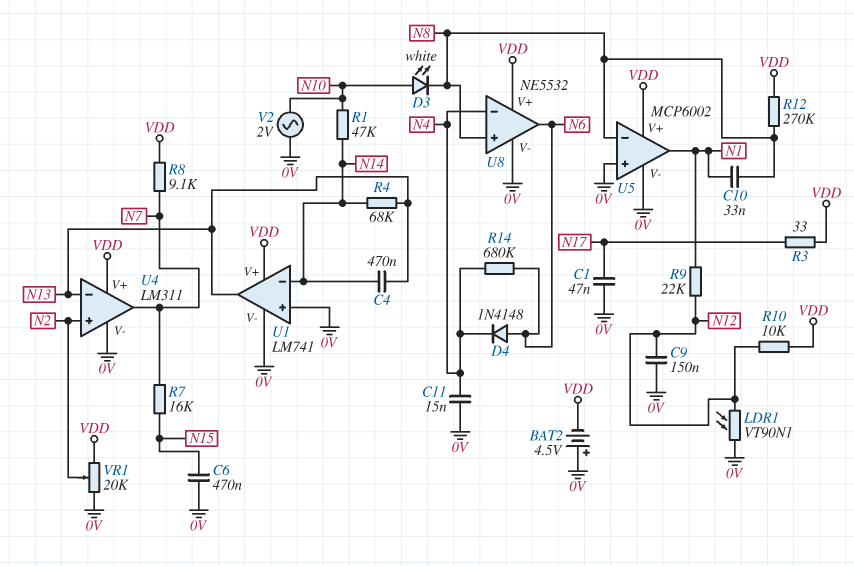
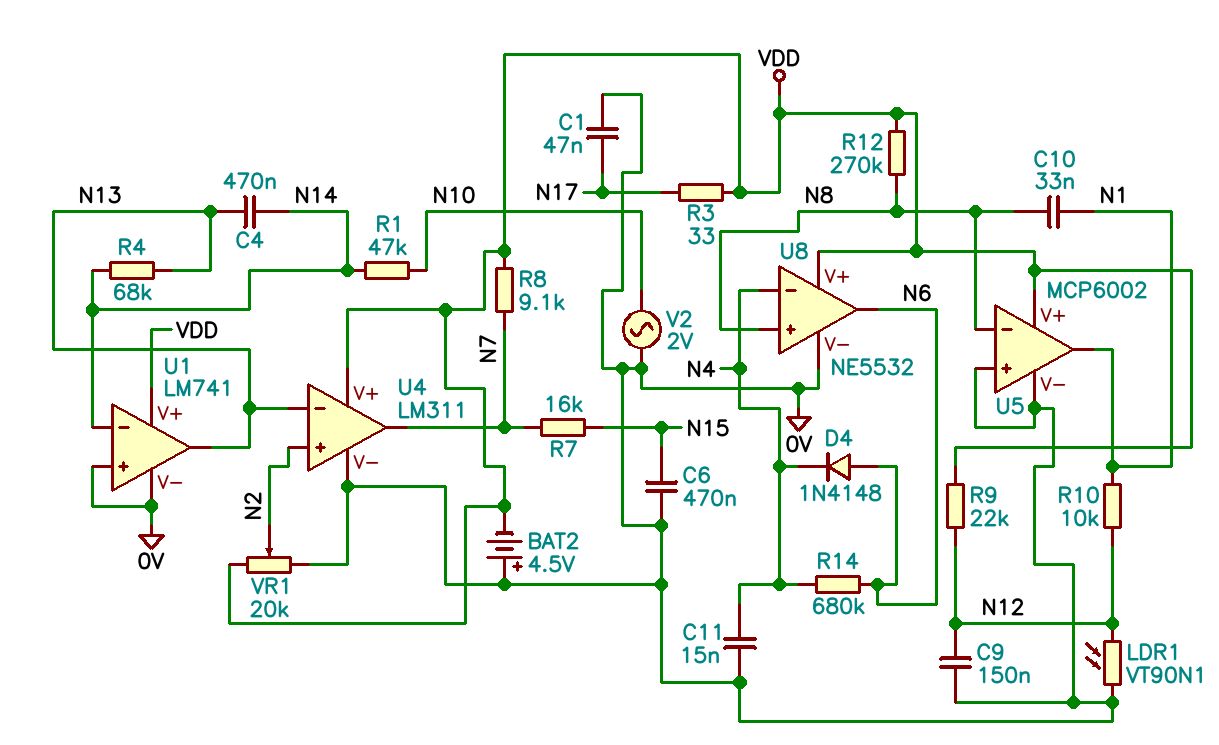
D3: LED white (A N10, K N8) -> none
R9: 22k (N1, N12) -> 22k (N12, VDD)
R10: 10k (N12, VDD) -> 10k (N1, N12)

